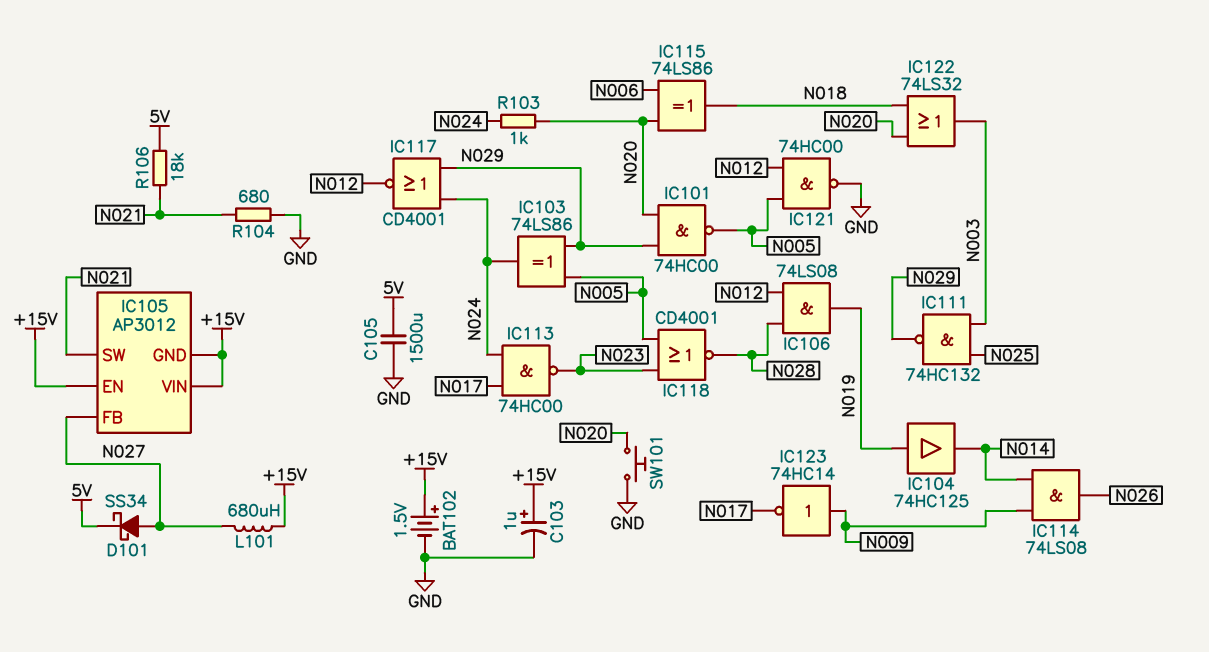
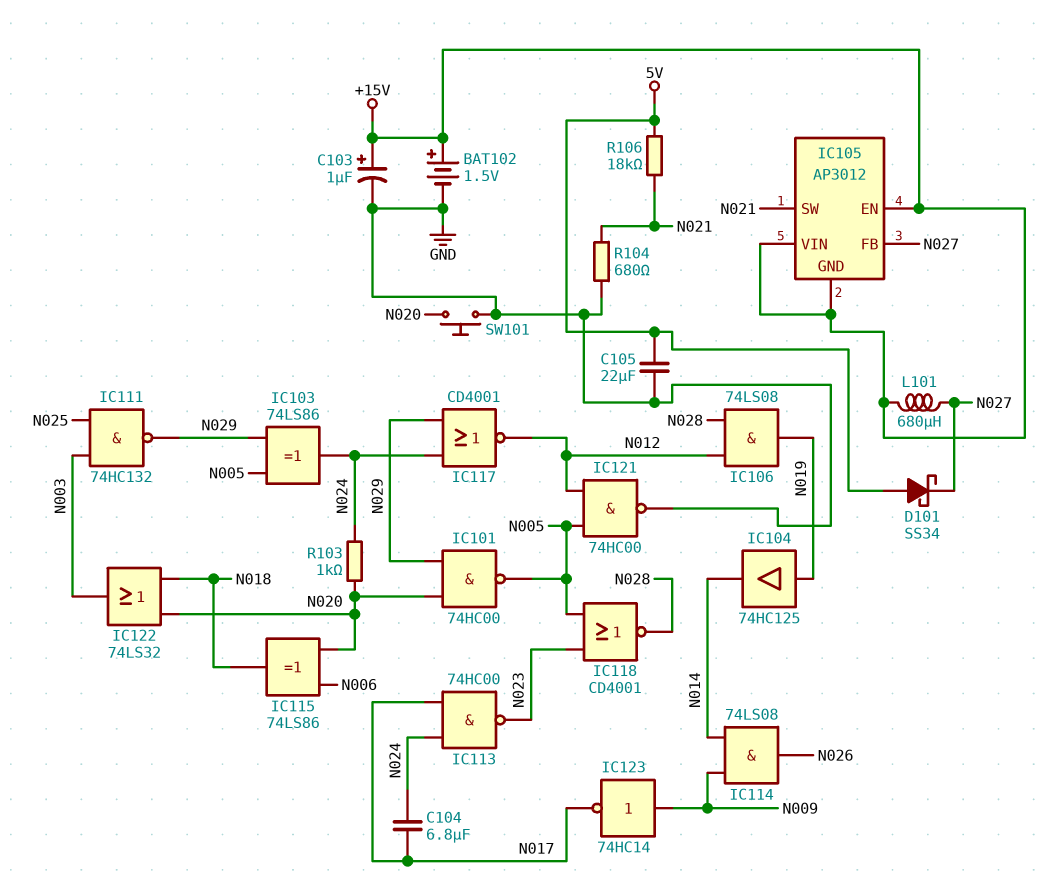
C104: none -> 6.8uF (N017, N024)
C105: 1500uF (5V, GND) -> 22uF (5V, GND)
D101: schottky SS34 (A N027, K 5V) -> schottky SS34 (A 5V, K N027)

